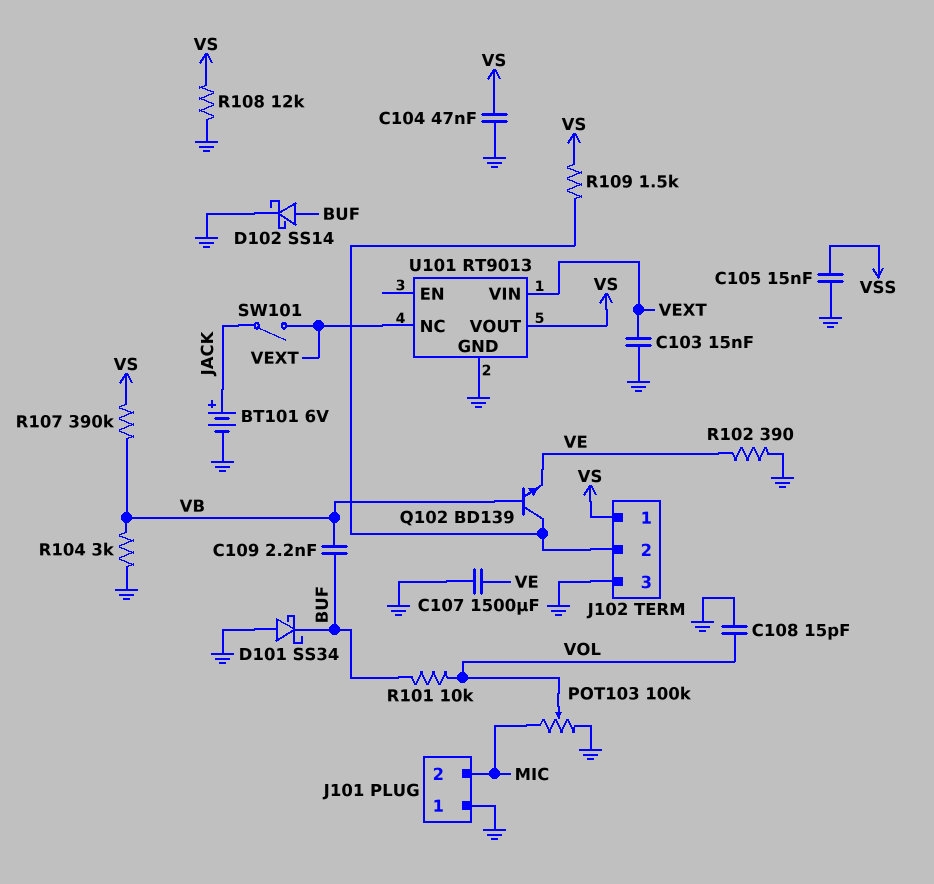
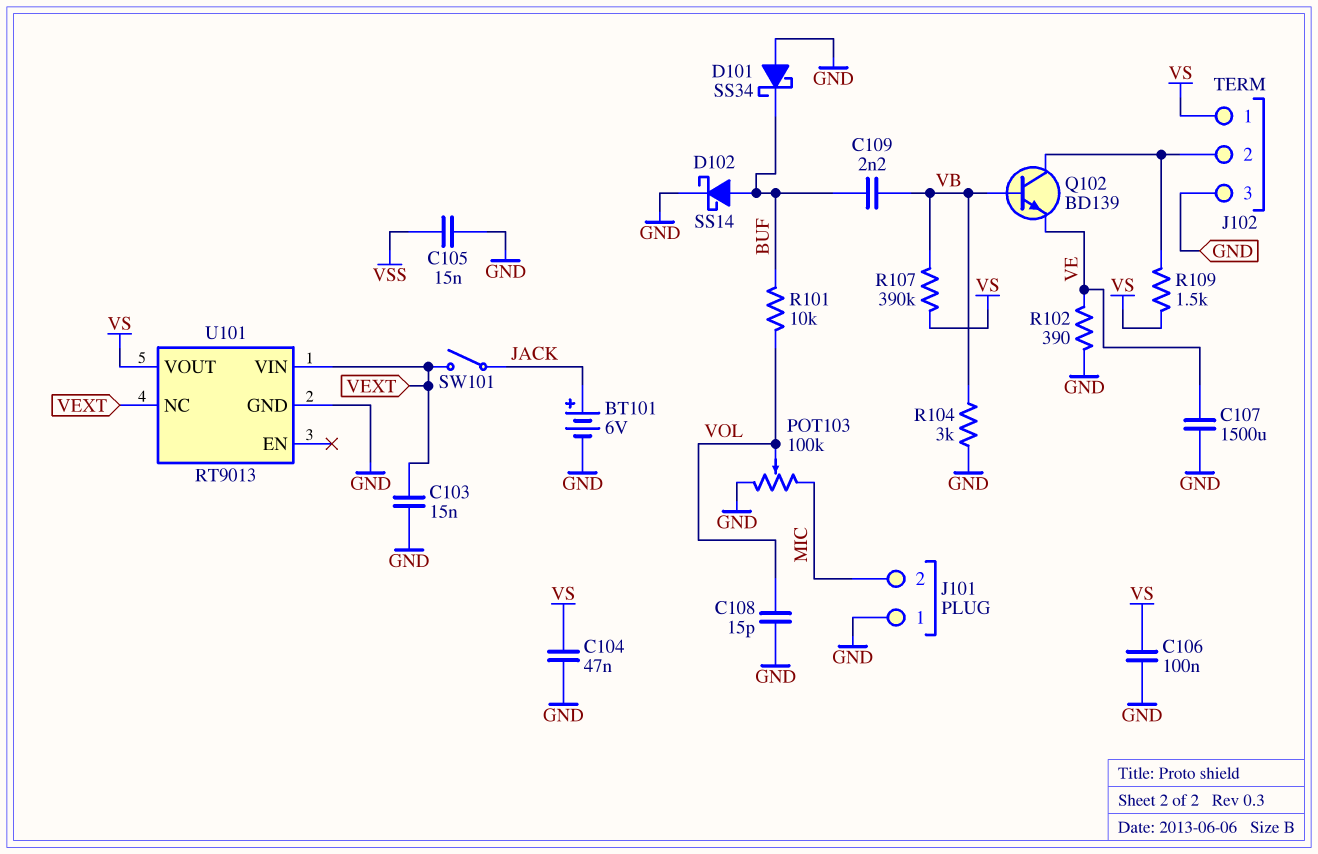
C106: none -> 100nF (GND, VS)
R108: 12k (GND, VS) -> none

